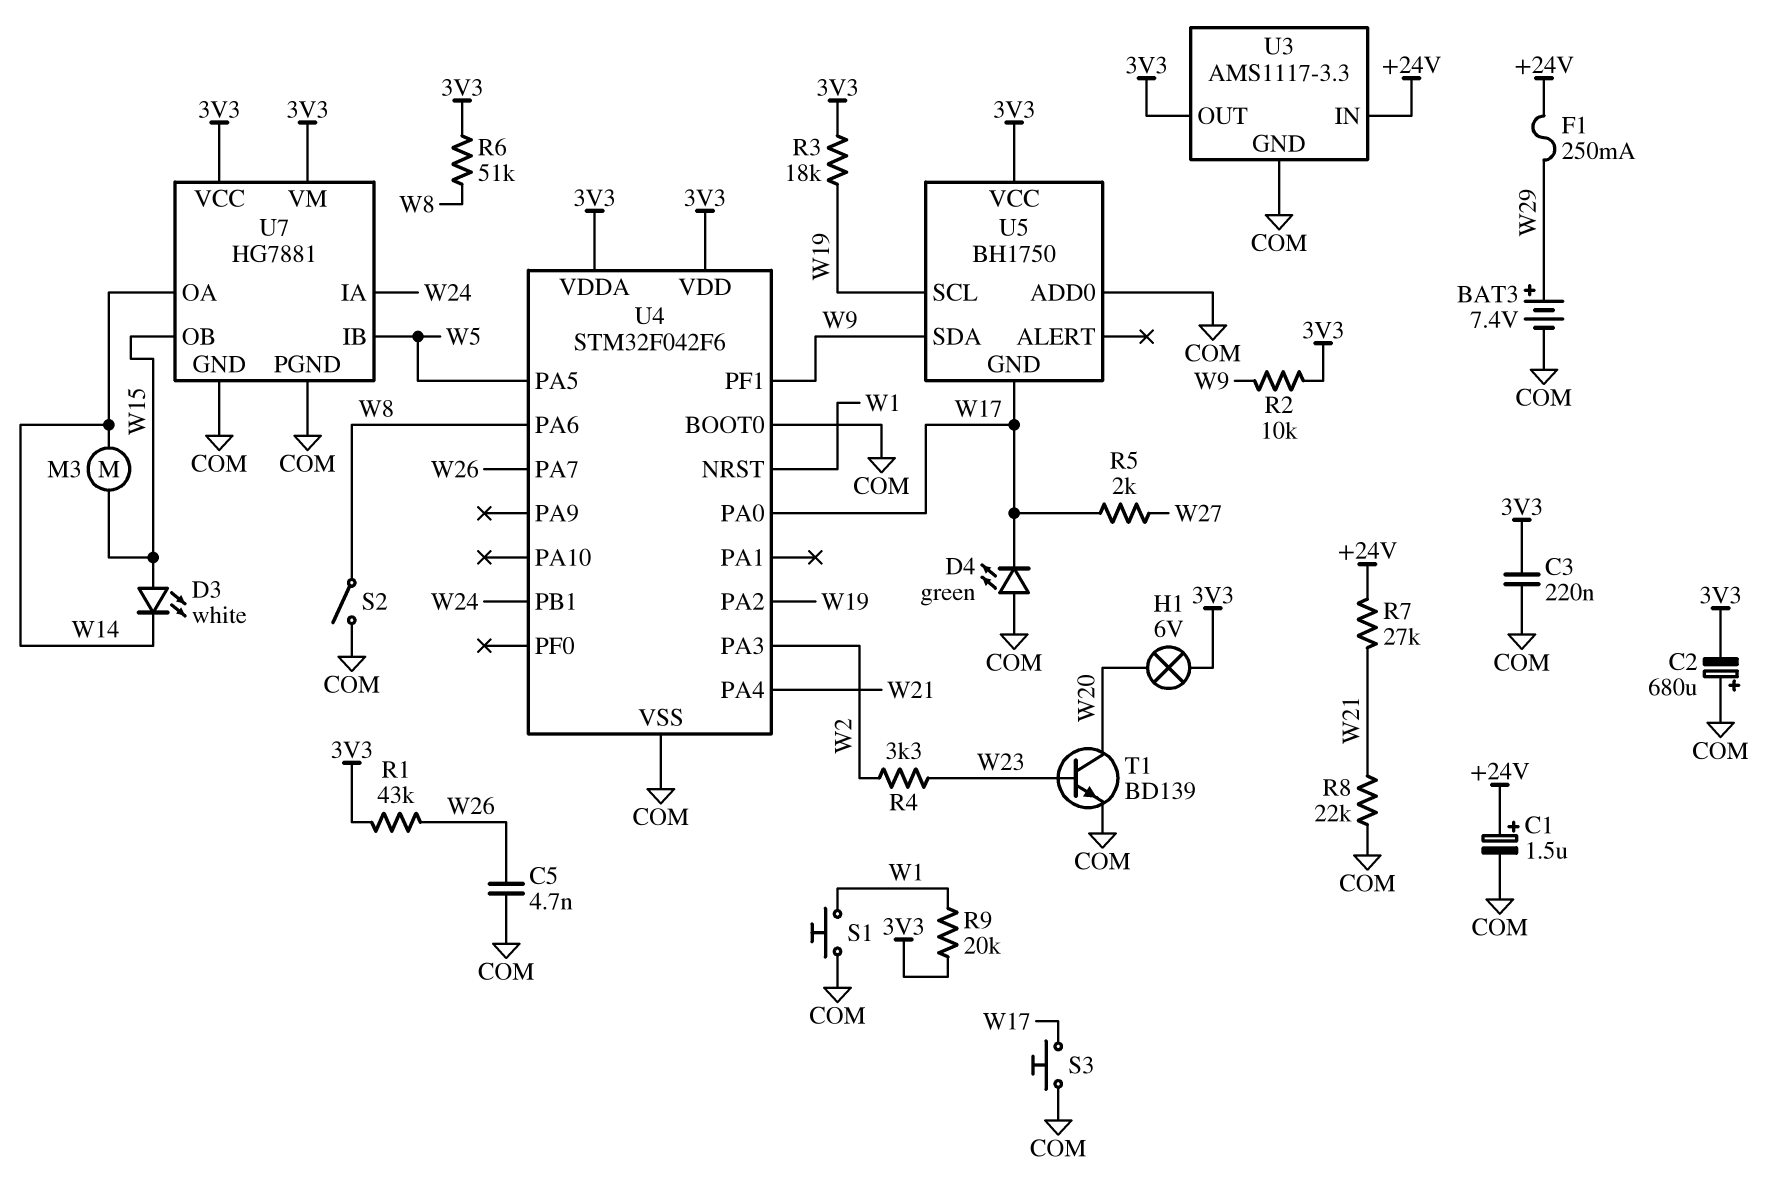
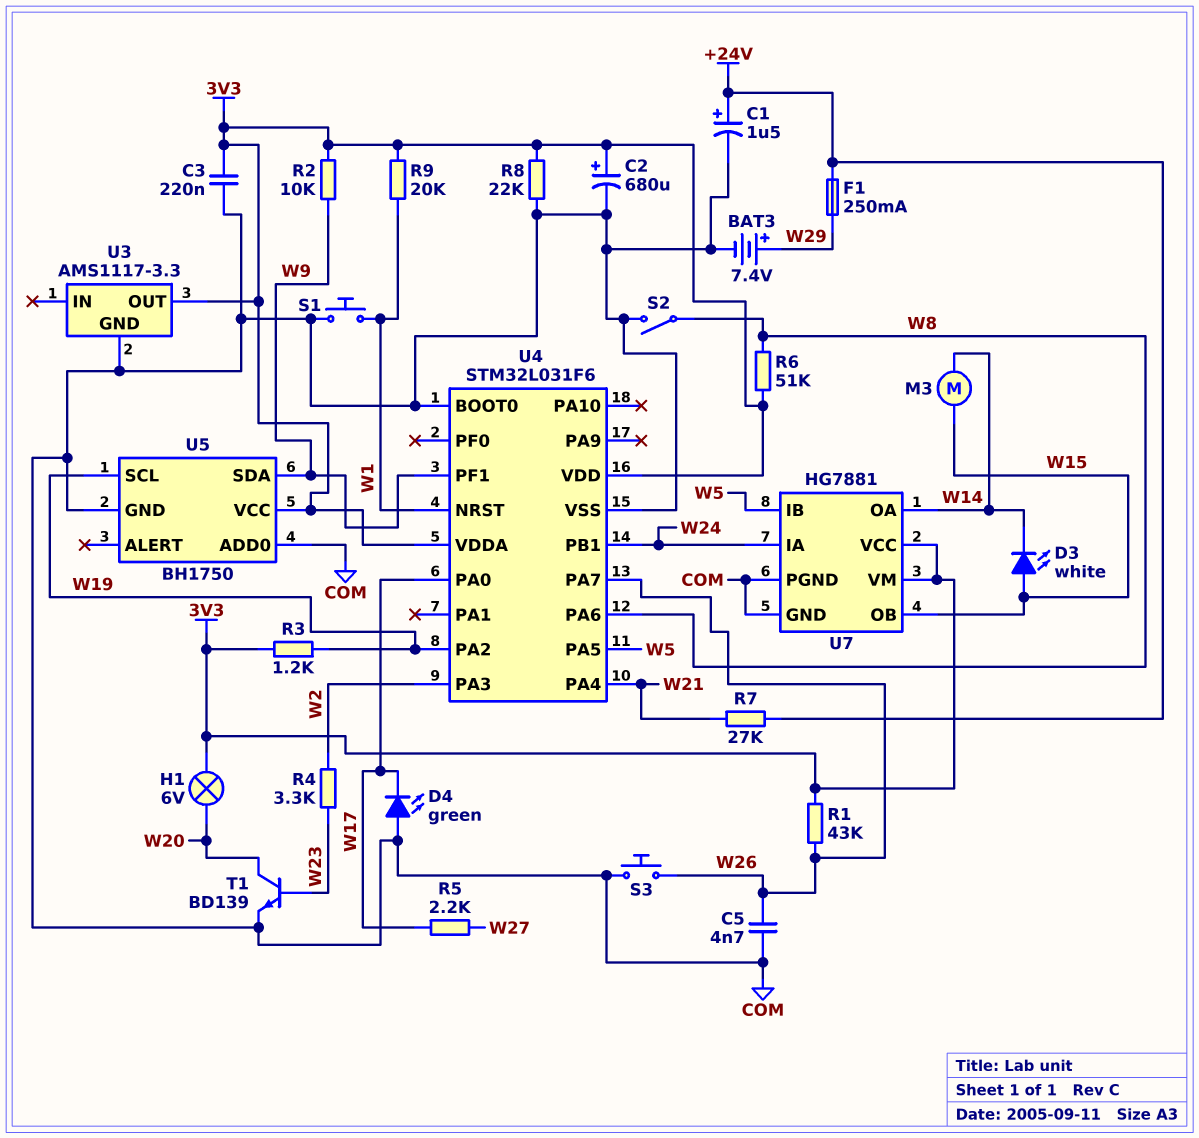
C2: 680uF (plus COM, minus 3V3) -> 680uF (plus 3V3, minus COM)
R3: 18k (3V3, W19) -> 1.2k (3V3, W19)
R5: 2k (W17, W27) -> 2.2k (W17, W27)
R8: 22k (COM, W21) -> 22k (3V3, COM)
S3: button (COM, W17) -> button (COM, W26)
U3 pin IN: +24V -> none
U4: STM32F042F6 -> STM32L031F6
U5 pin GND: W17 -> COM

